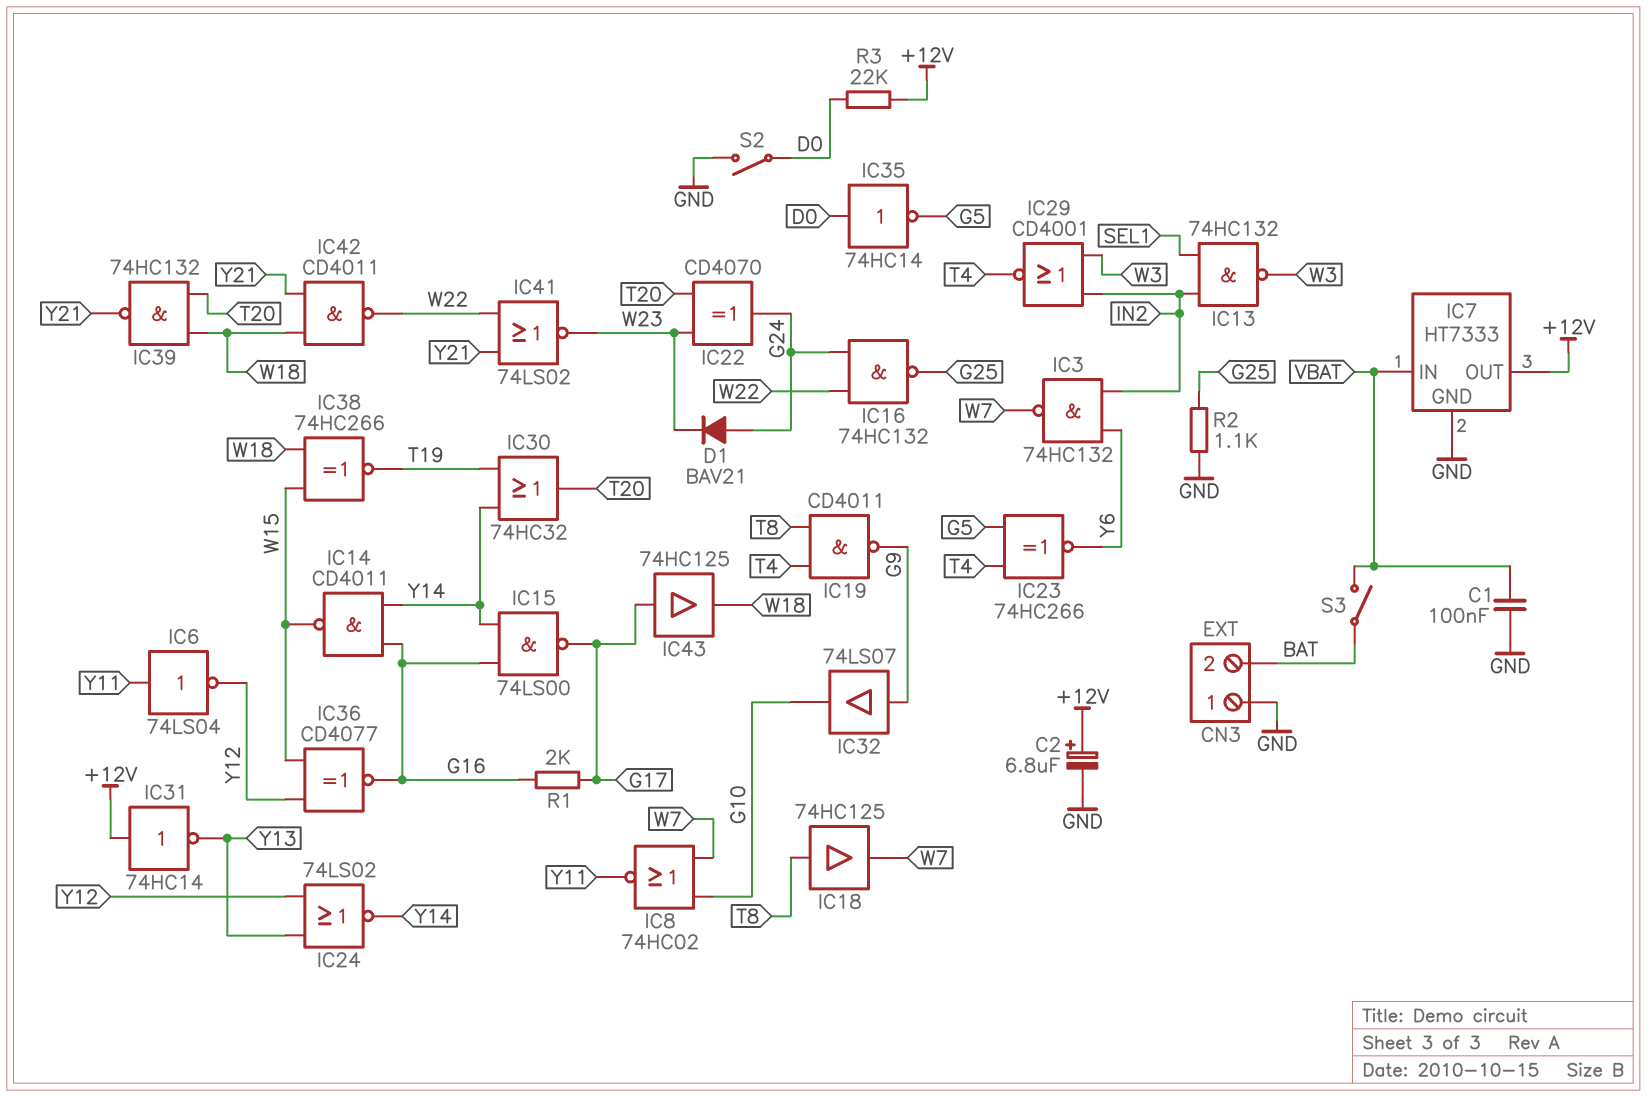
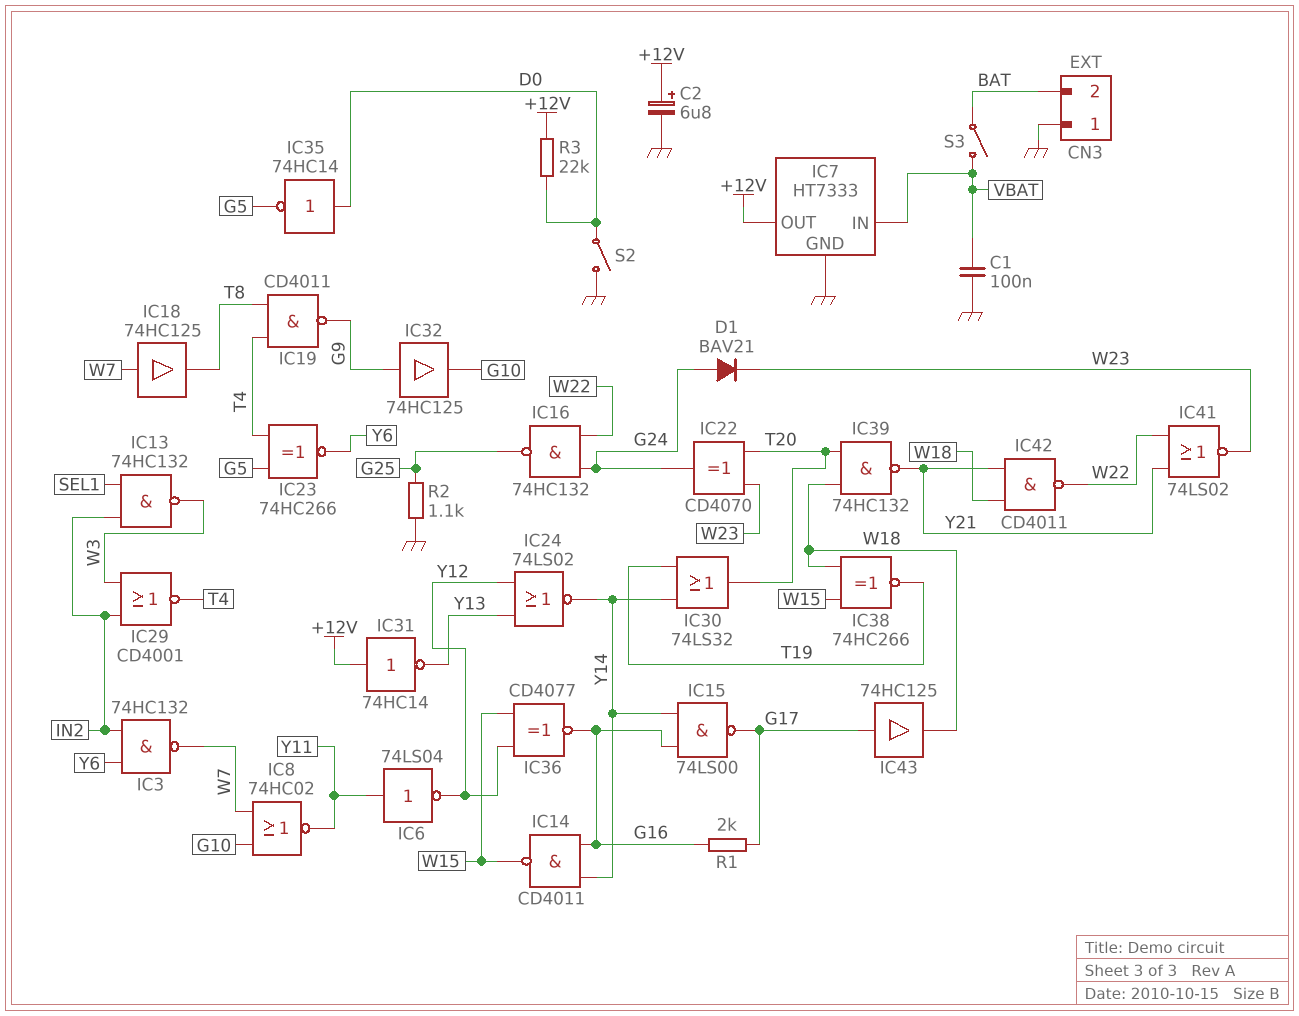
IC18: buffer 74HC125 (in T8, out W7) -> buffer 74HC125 (in W7, out T8)
IC30: OR 74HC32 (in T19, in Y14, out T20) -> OR 74LS32 (in T19, in Y14, out T20)
IC32: buffer 74LS07 (in G9, out G10) -> buffer 74HC125 (in G9, out G10)

